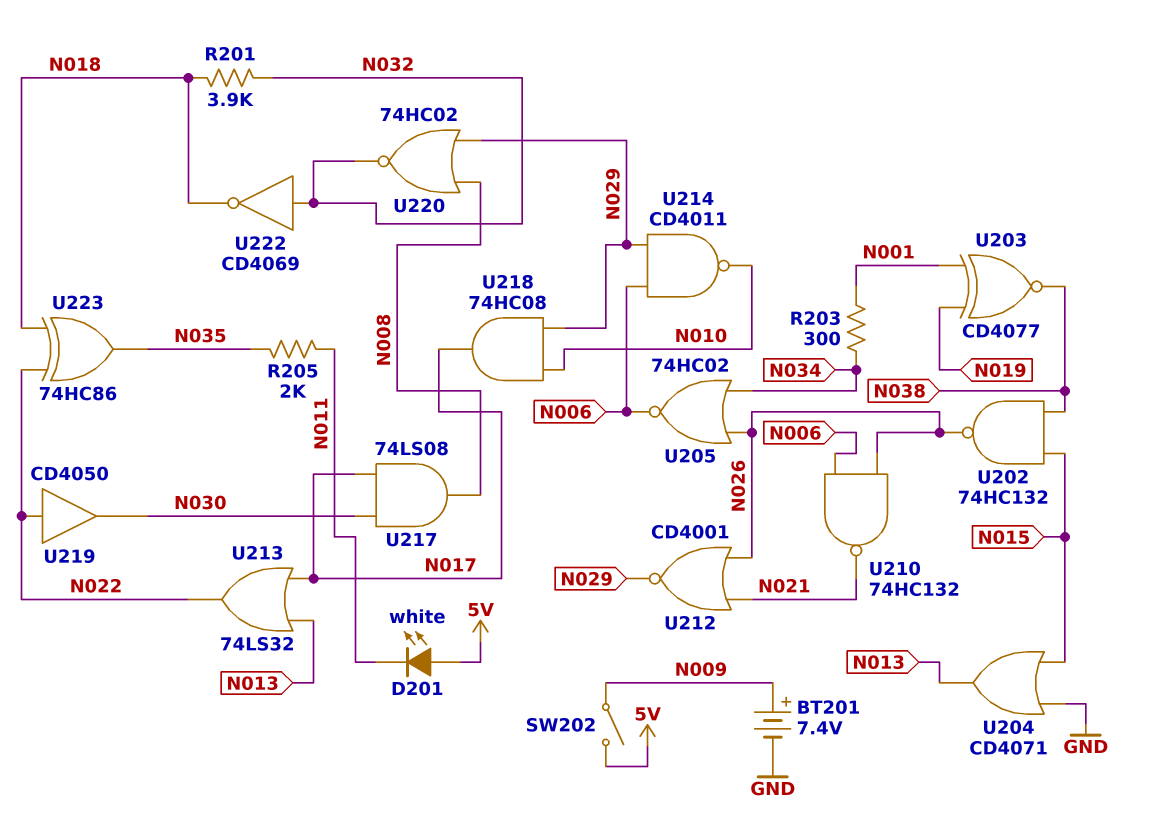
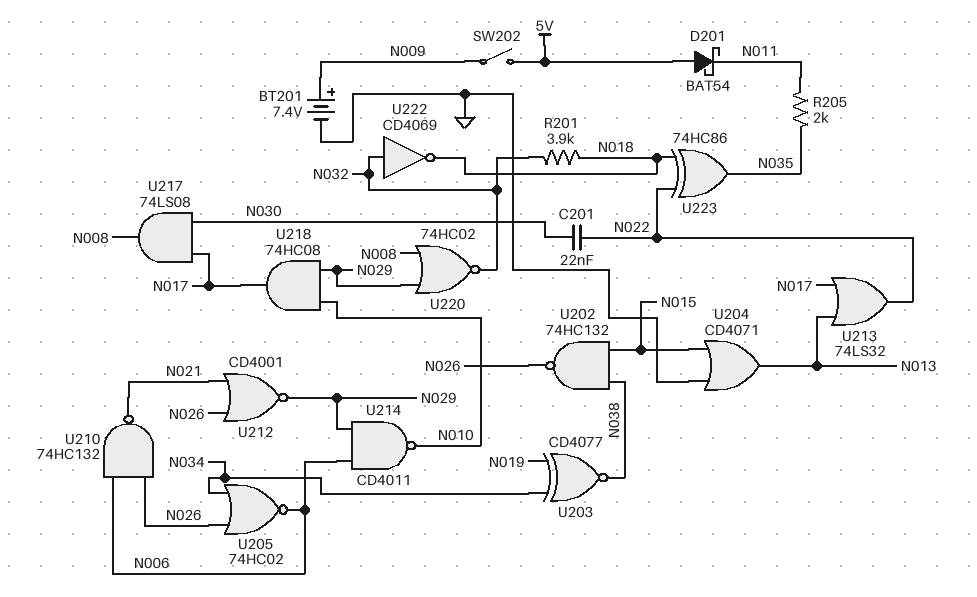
C201: none -> 22nF (N022, N030)
D201: LED white (A 5V, K N011) -> schottky BAT54 (A 5V, K N011)
R203: 300 (N001, N034) -> none
U203: XNOR CD4077 (in N001, in N019, out N038) -> XNOR CD4077 (in N019, in N034, out N038)
U219: buffer CD4050 (in N022, out N030) -> none

